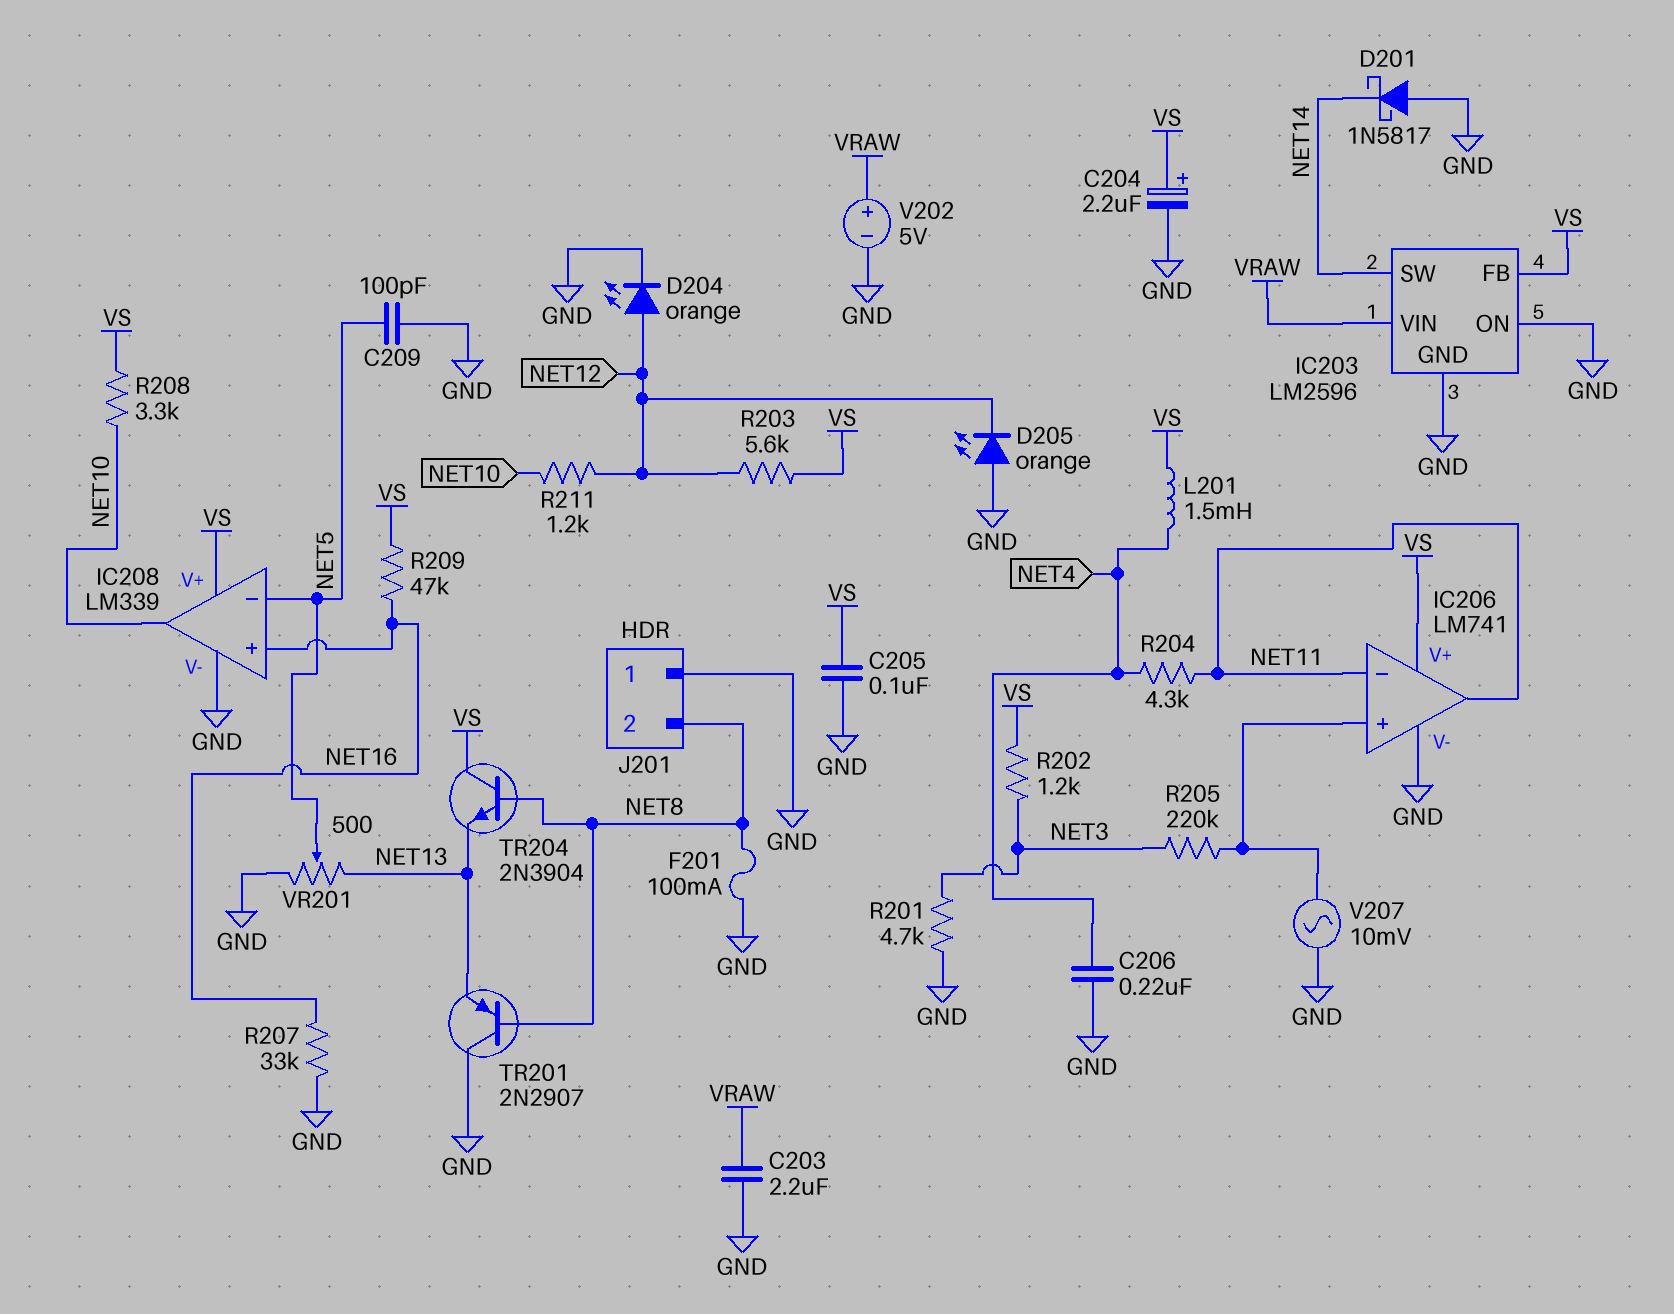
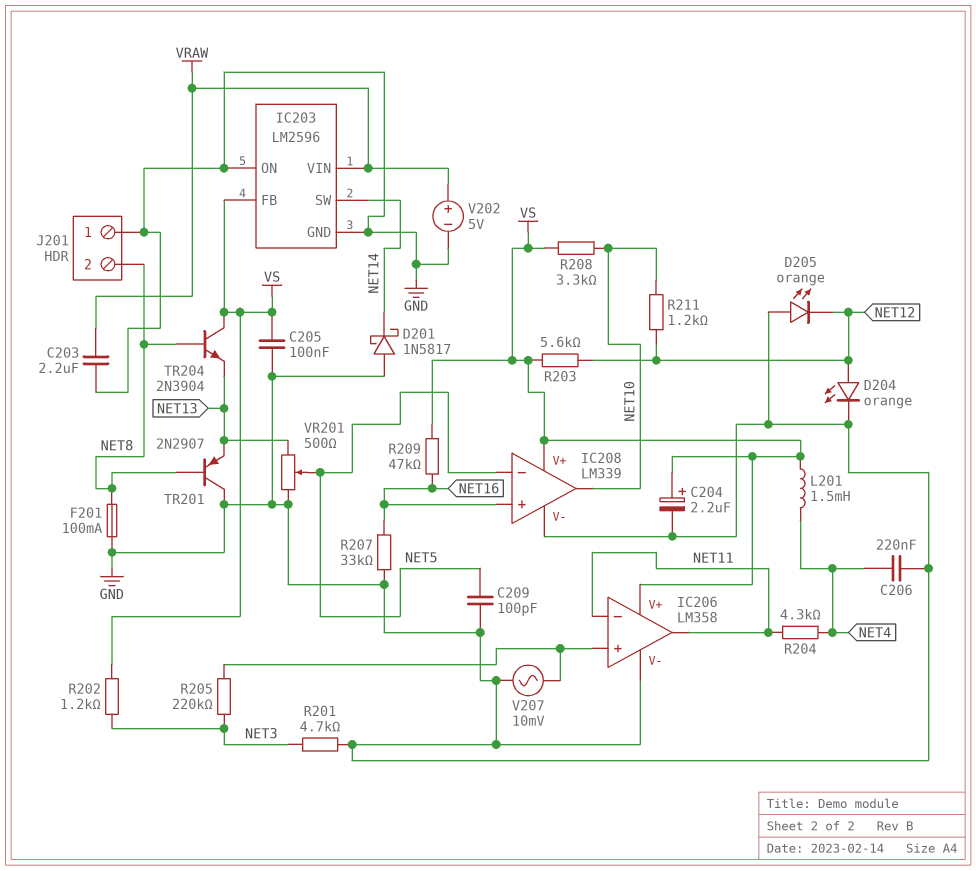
IC206: LM741 -> LM358

